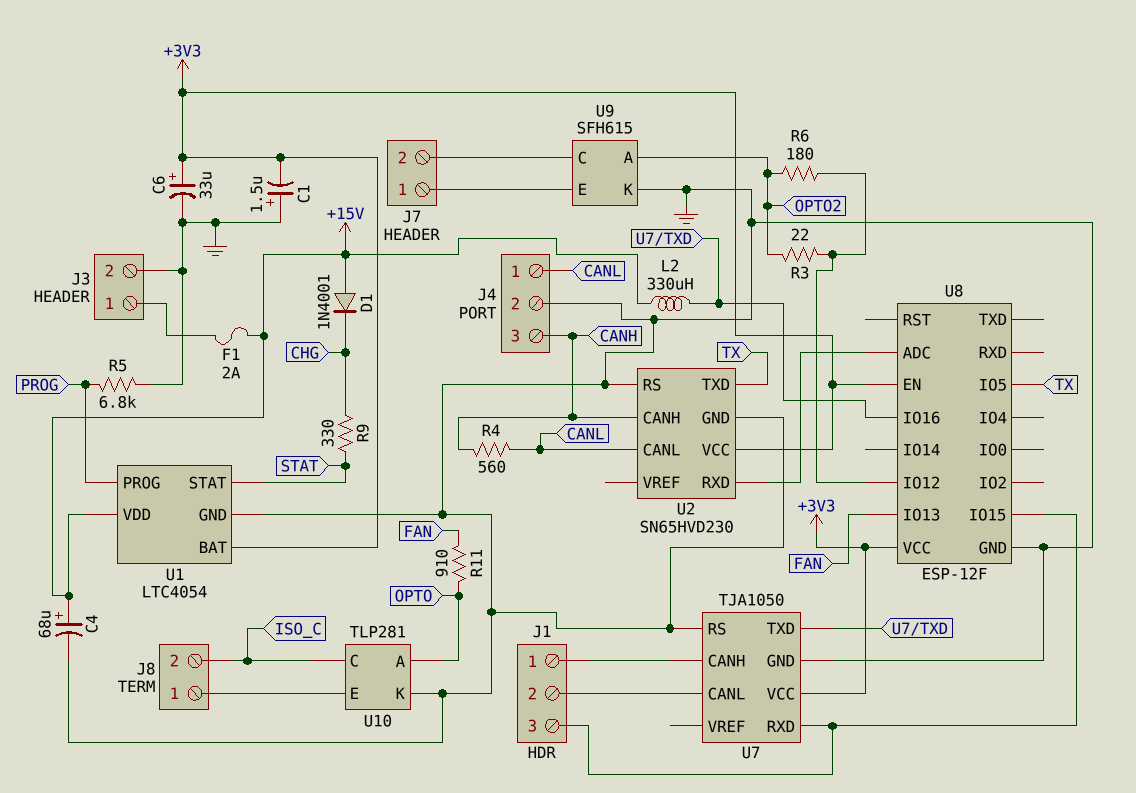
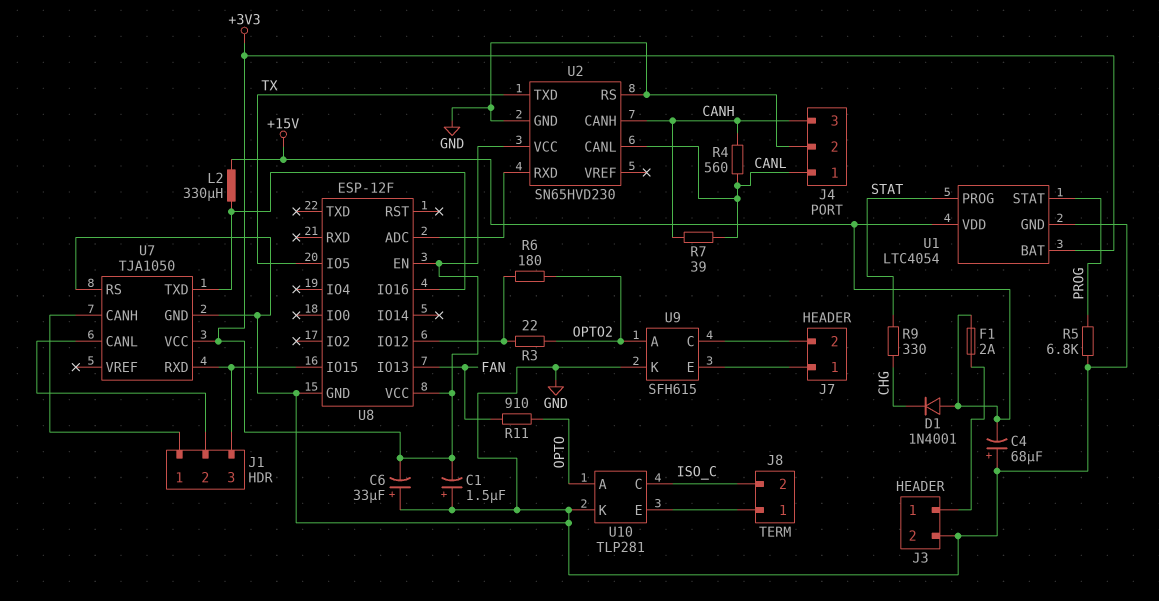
C4: 68uF (plus +15V, minus GND) -> 68uF (plus GND, minus +15V)
C6: 33uF (plus +3V3, minus GND) -> 33uF (plus GND, minus +3V3)
R7: none -> 39 (CANH, CANL)
U1 pin PROG: PROG -> STAT
U1 pin STAT: STAT -> PROG

